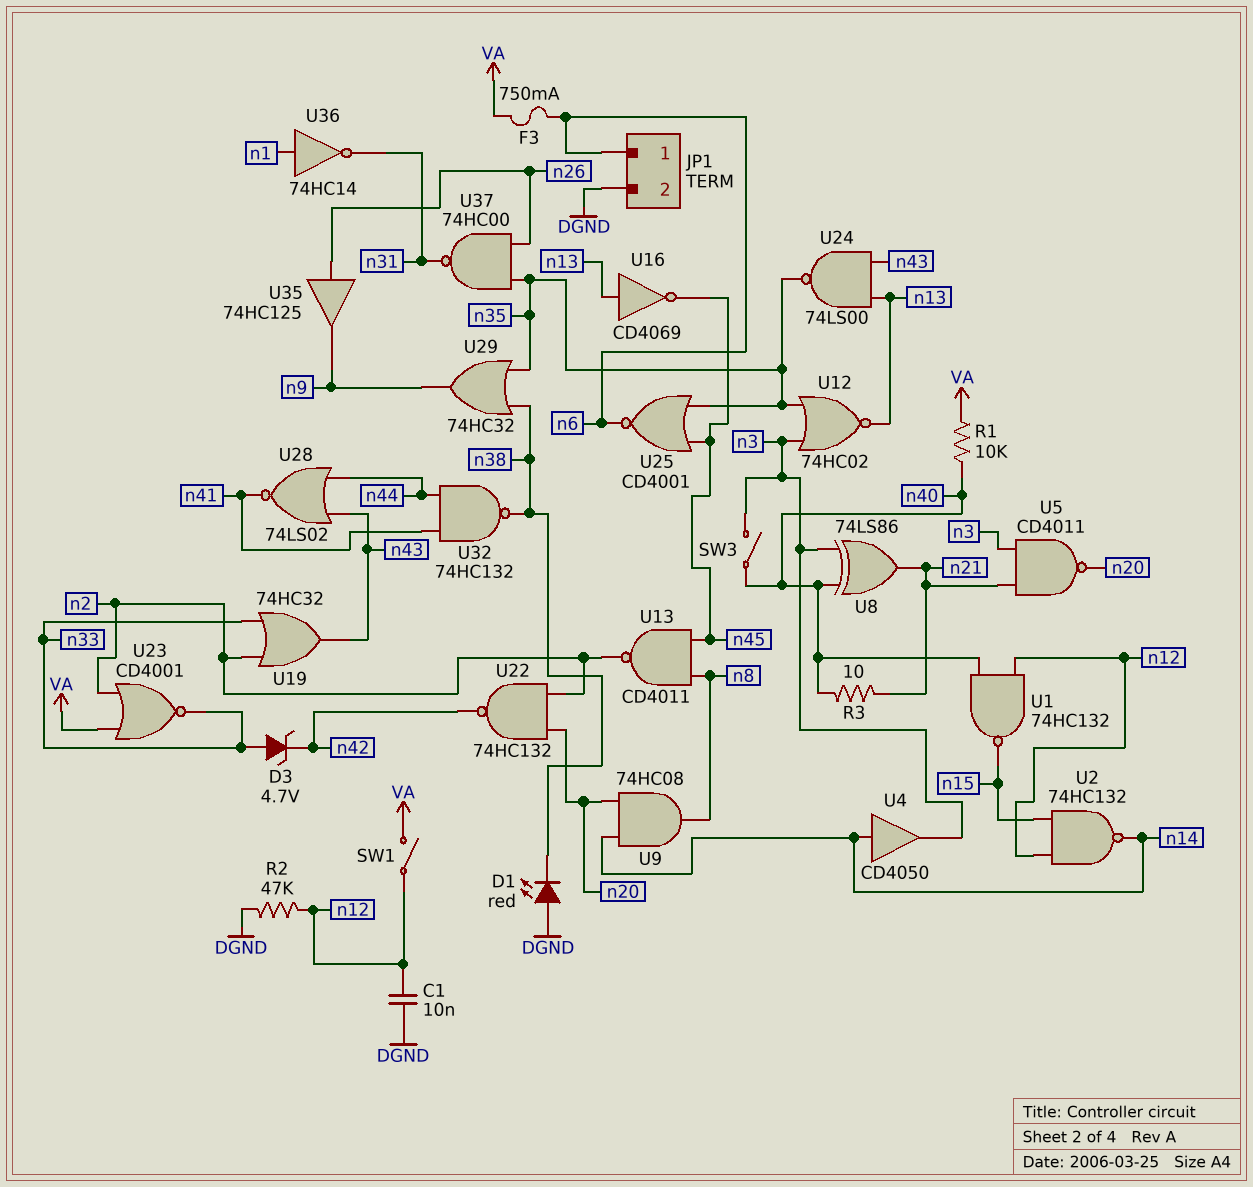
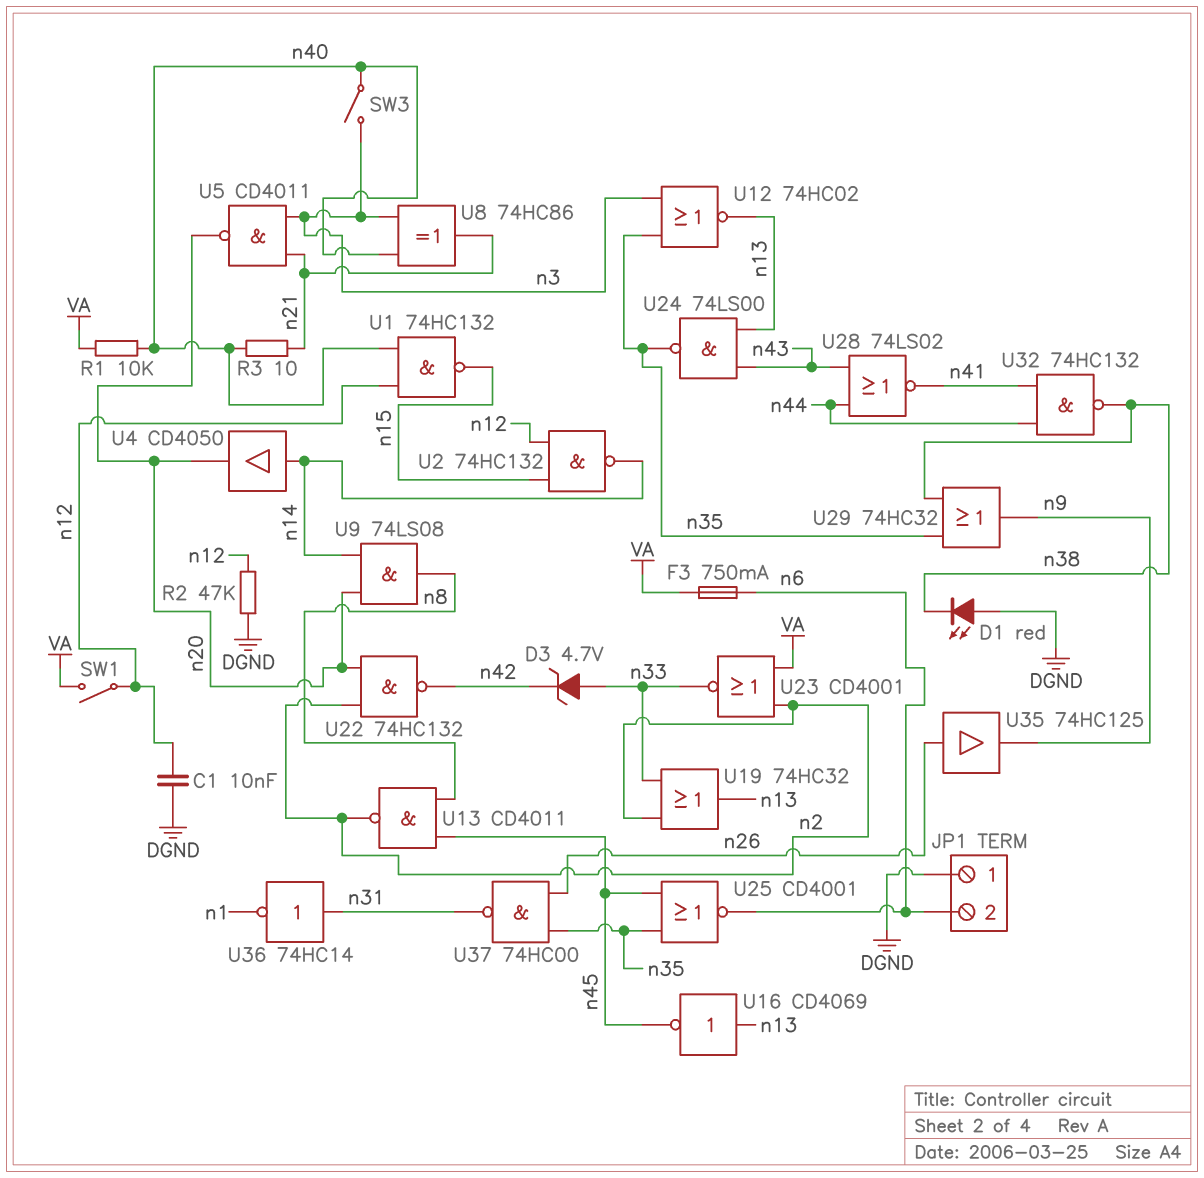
JP1 pin 1: n6 -> DGND
JP1 pin 2: DGND -> n6
U4: buffer CD4050 (in n14, out n3) -> buffer CD4050 (in n14, out n20)
U8: XOR 74LS86 (in n3, in n40, out n21) -> XOR 74HC86 (in n3, in n40, out n21)
U9: AND 74HC08 (in n14, in n20, out n8) -> AND 74LS08 (in n14, in n20, out n8)
U19: OR 74HC32 (in n2, in n33, out n43) -> OR 74HC32 (in n2, in n33, out n13)
U36: NOT 74HC14 (in n1, out n31) -> NOT 74HC14 (in n31, out n1)

